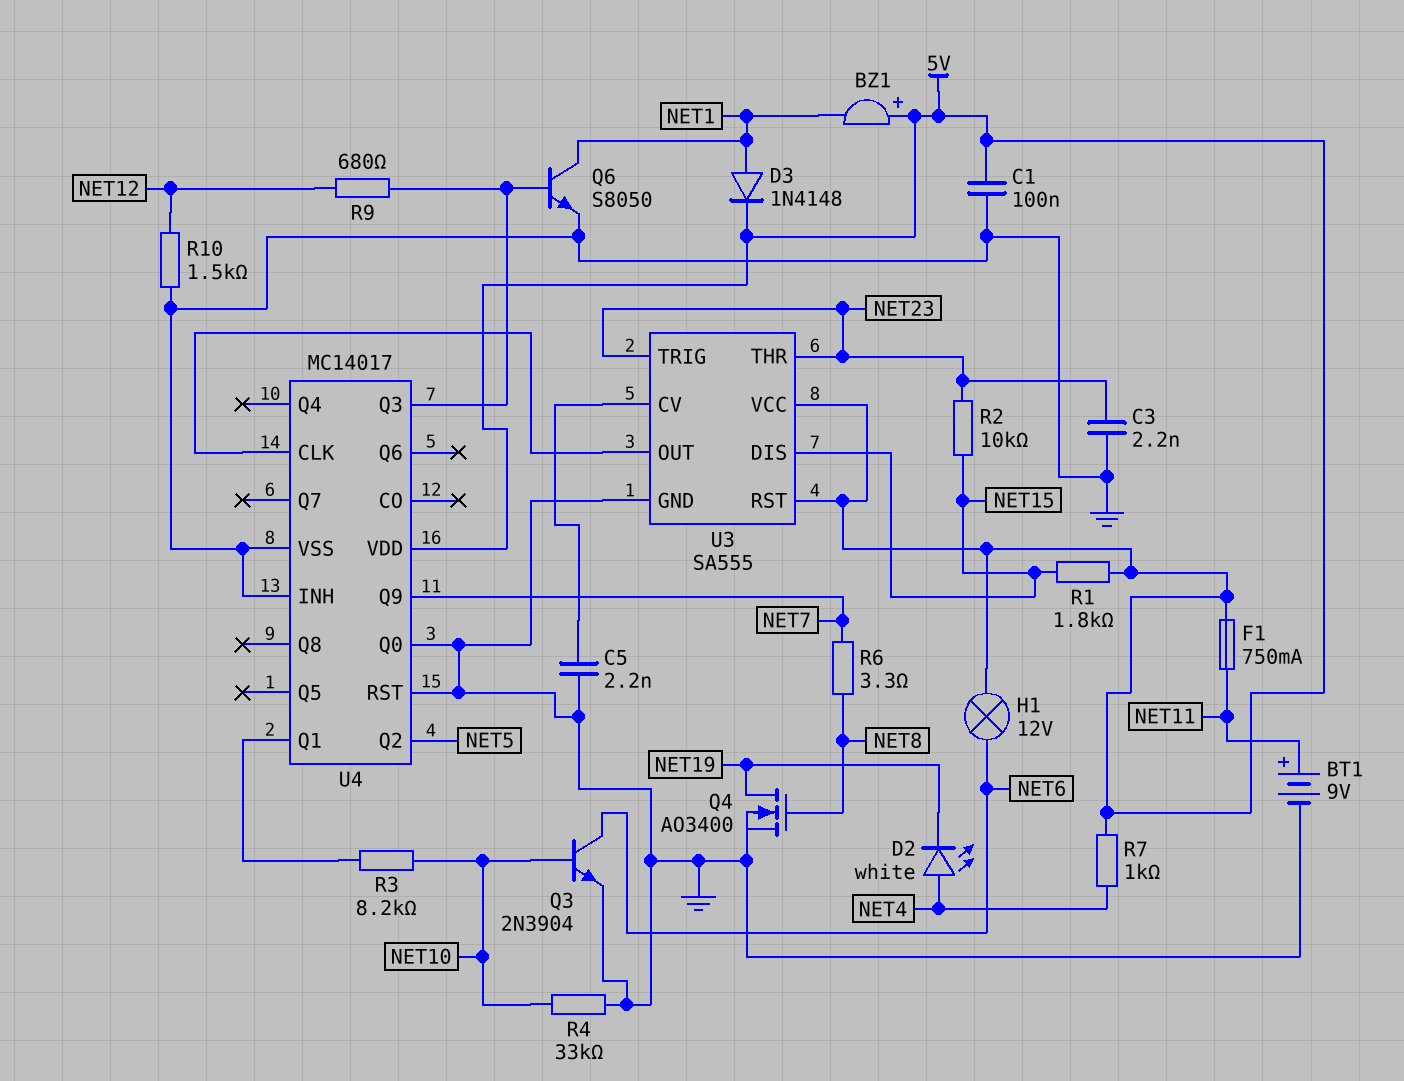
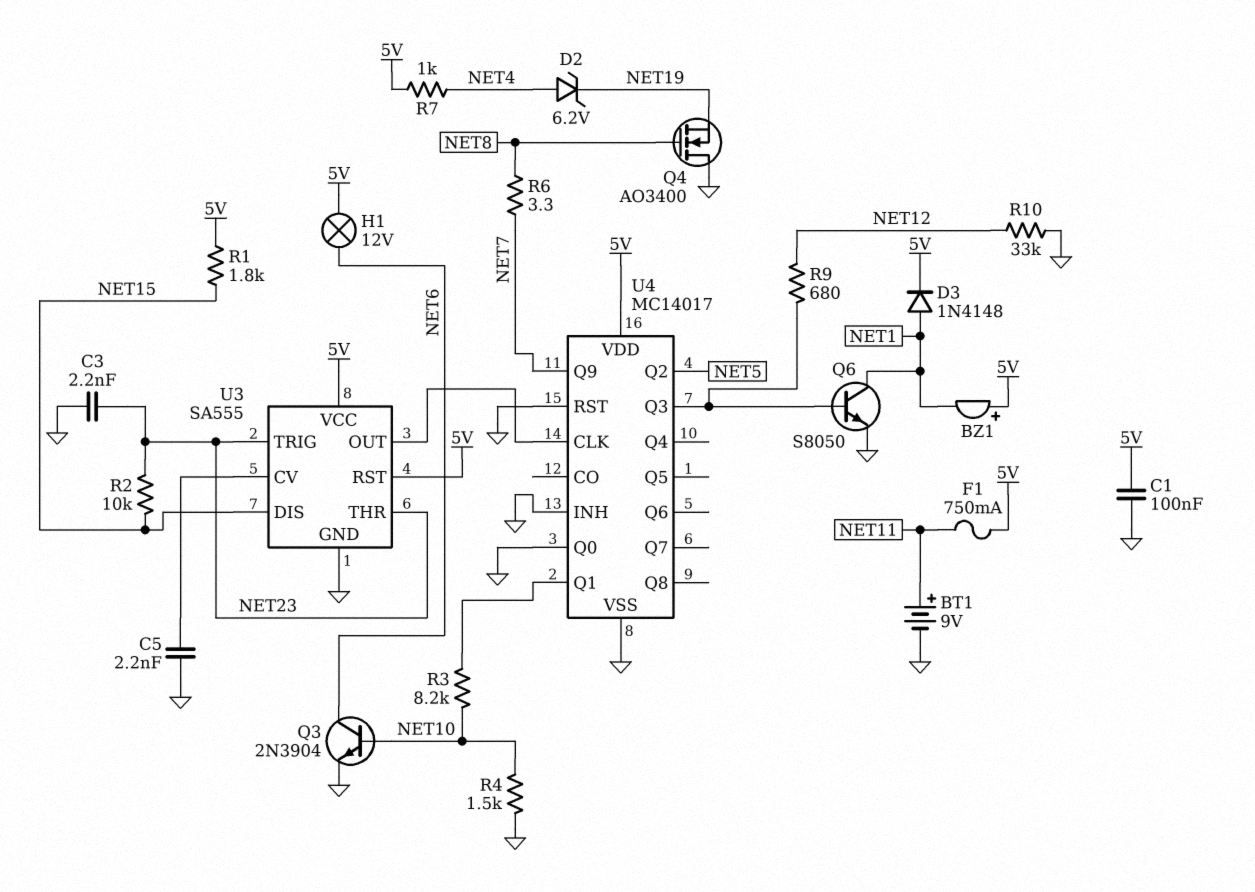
D2: LED white (A NET4, K NET19) -> zener 6.2V (A NET4, K NET19)
Q4: NMOS AO3400 (G NET8, D NET19, S GND) -> NMOS AO3400 (G NET8, D GND, S NET19)
R4: 33k (GND, NET10) -> 1.5k (GND, NET10)
R10: 1.5k (GND, NET12) -> 33k (GND, NET12)

